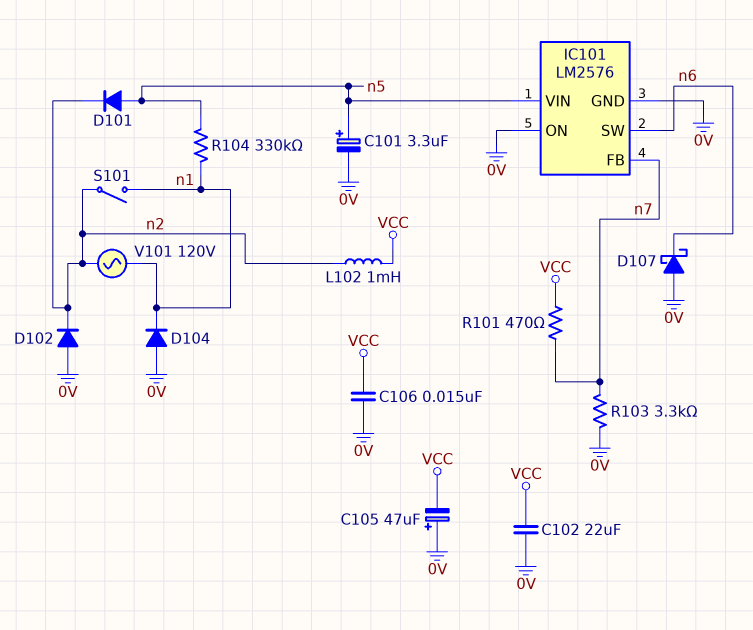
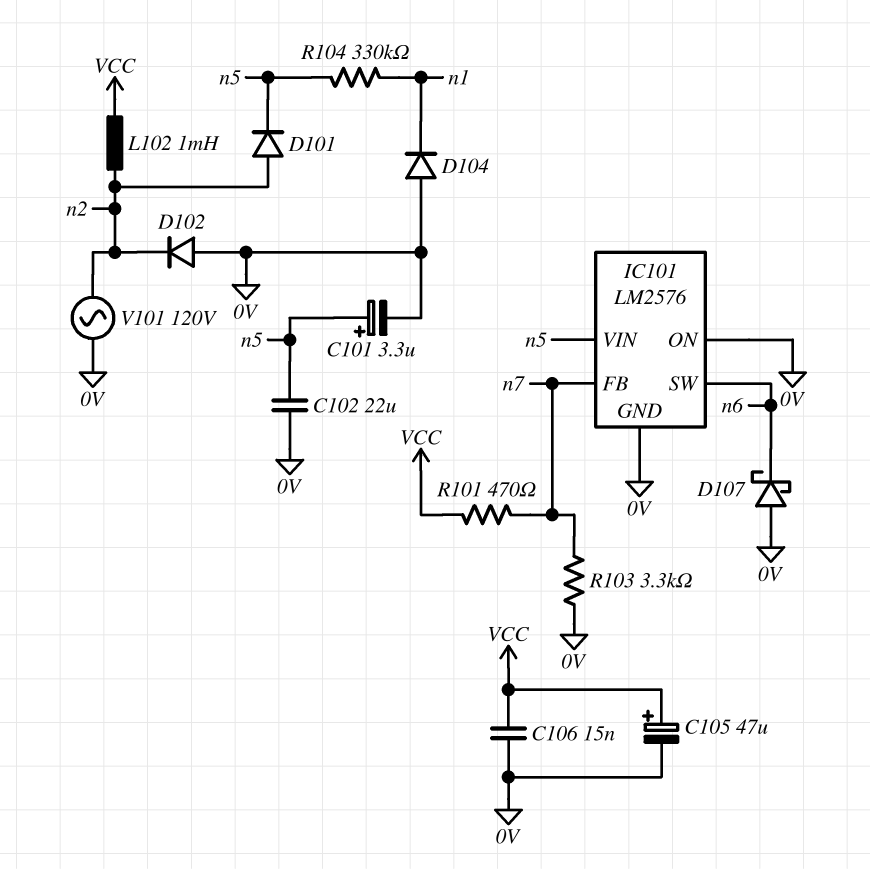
C102: 22uF (0V, VCC) -> 22uF (0V, n5)
C105: 47uF (plus 0V, minus VCC) -> 47uF (plus VCC, minus 0V)
D101: diode (A n5, K n2) -> diode (A n2, K n5)
S101: switch (n1, n2) -> none
V101: AC 120V (n1, n2) -> AC 120V (0V, n2)

